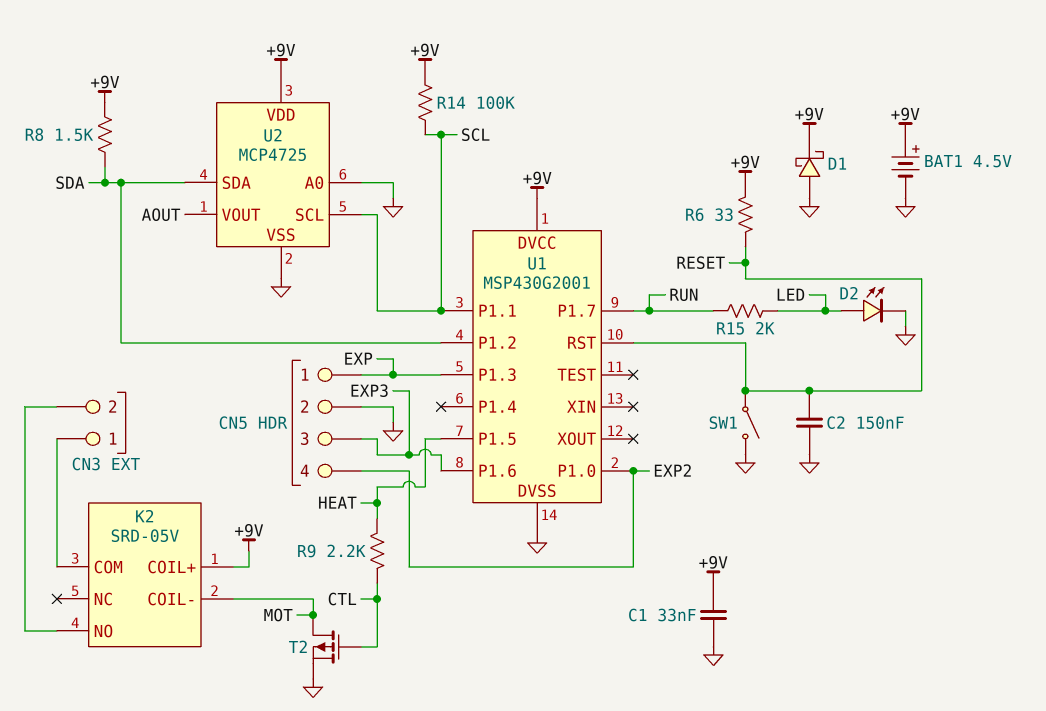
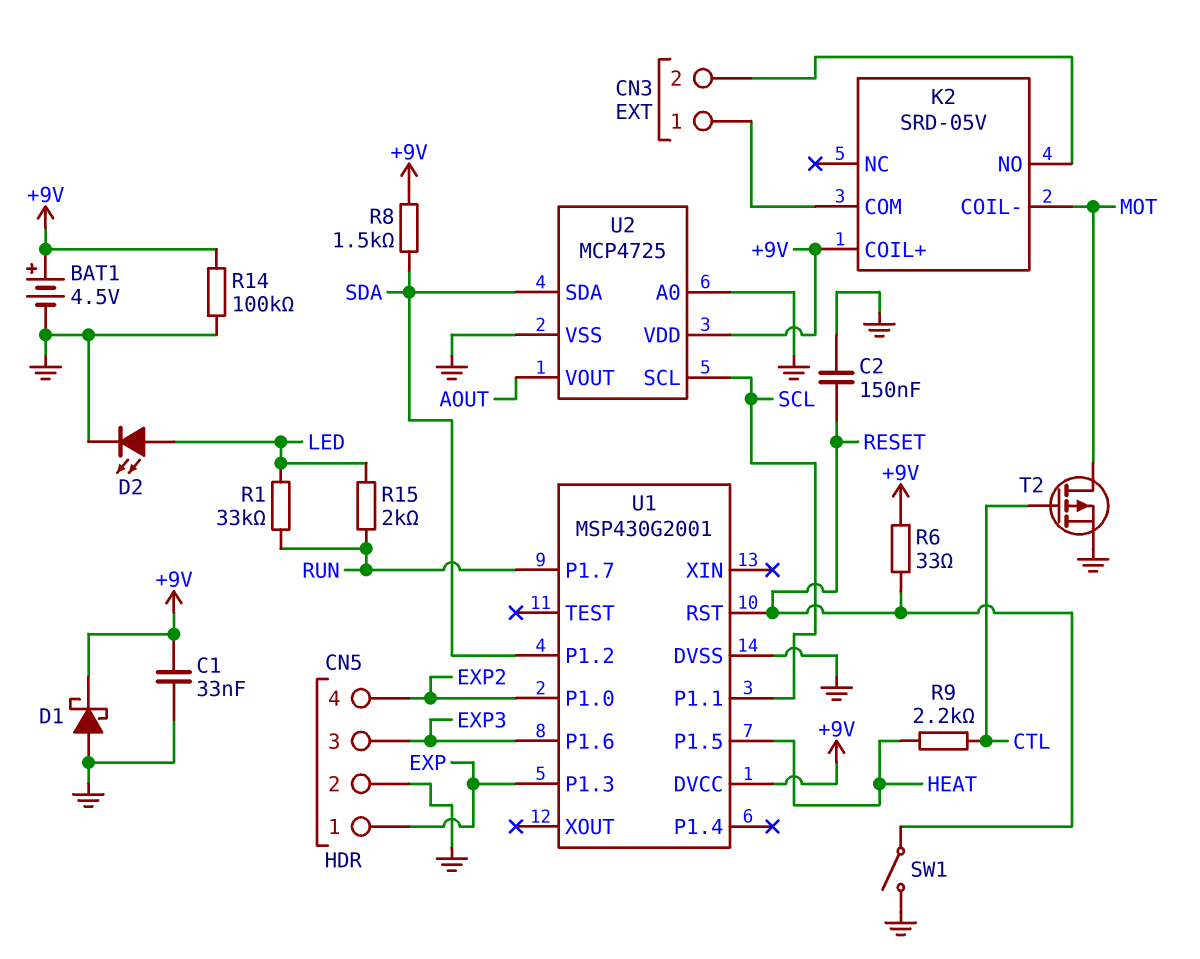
R1: none -> 33k (LED, RUN)
R14: 100k (+9V, SCL) -> 100k (+9V, GND)

